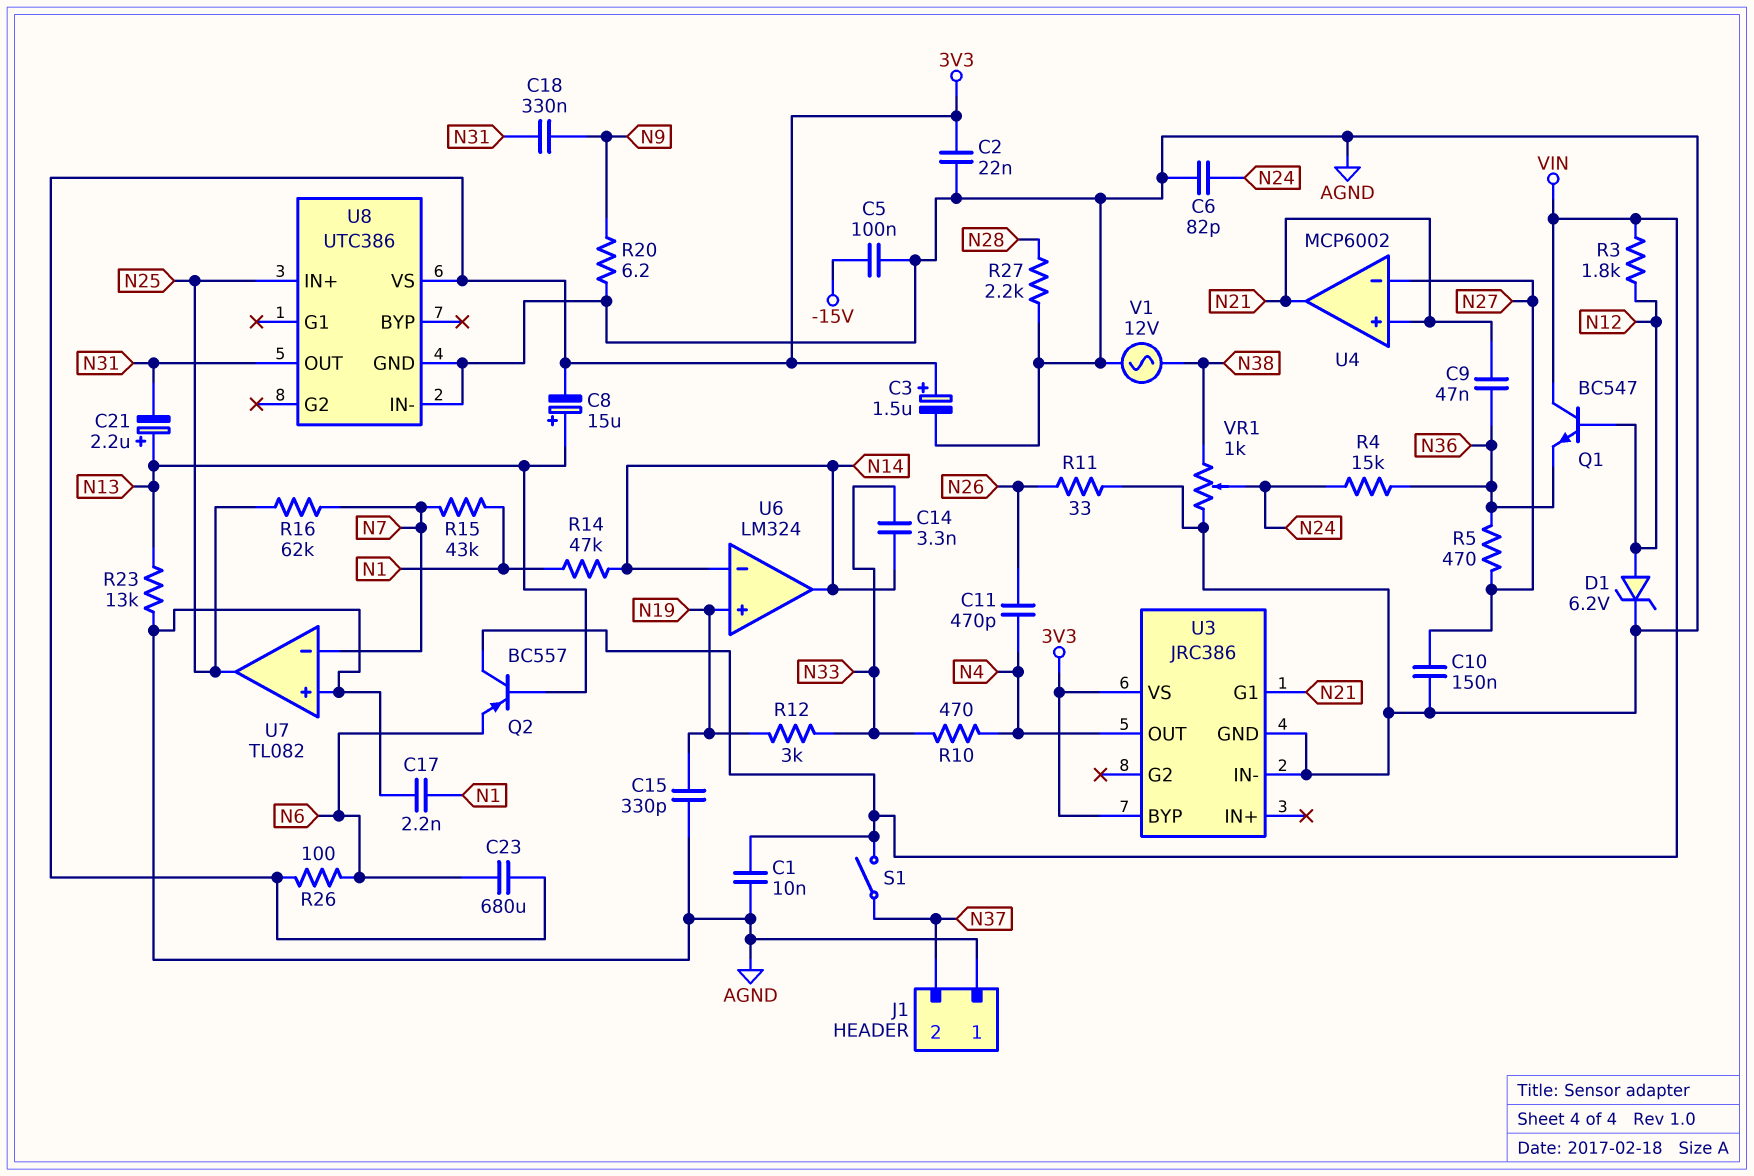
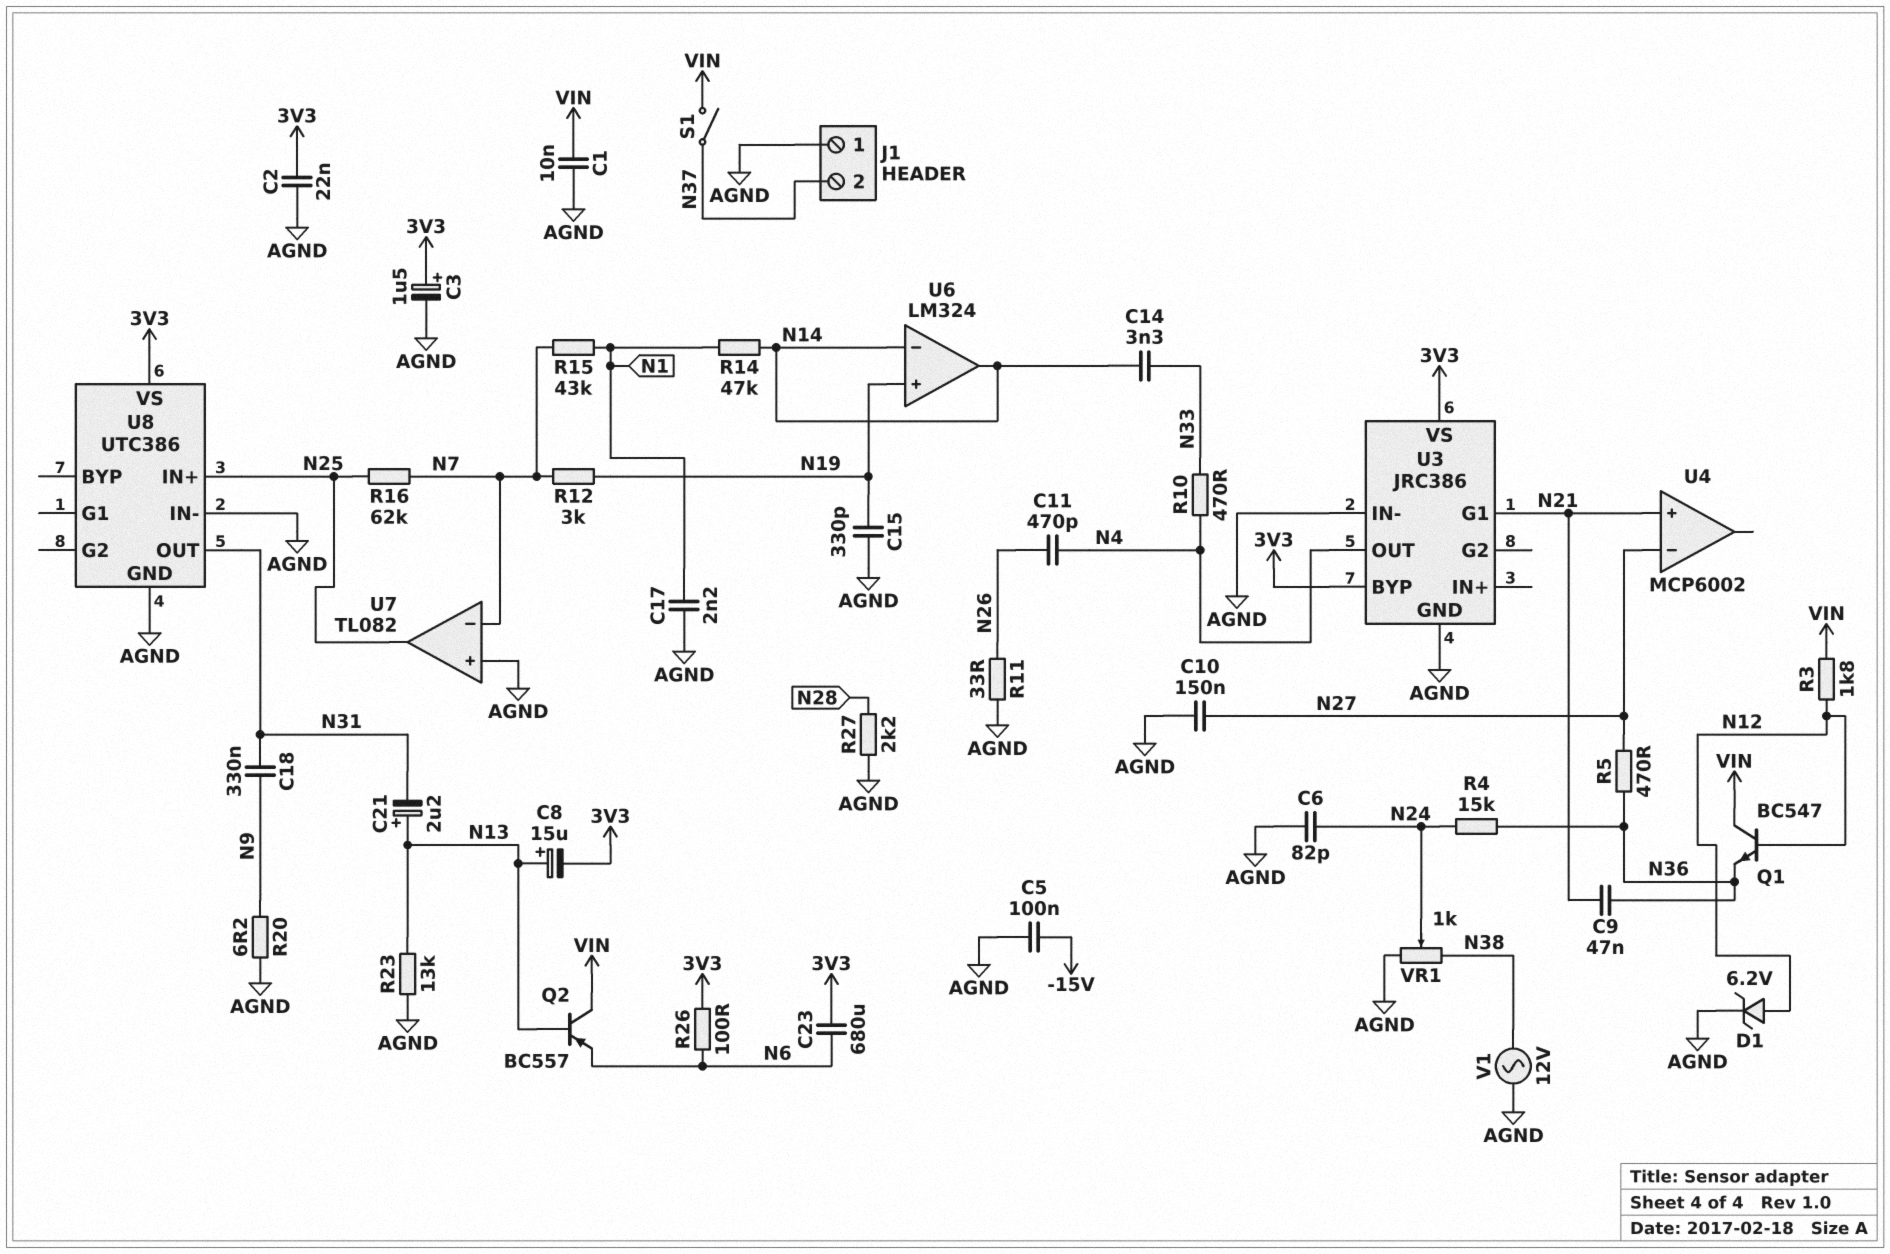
R12: 3k (N19, N33) -> 3k (N7, N19)
U4 pin out: N21 -> none

